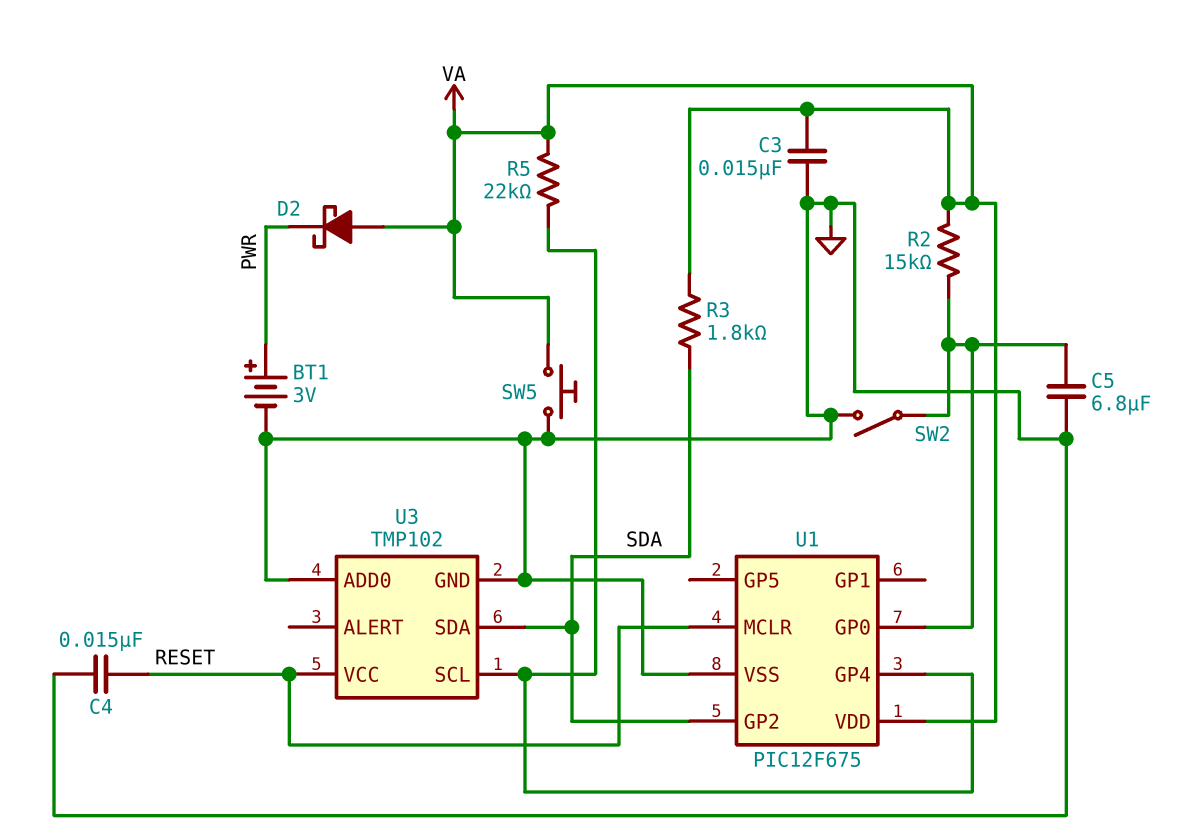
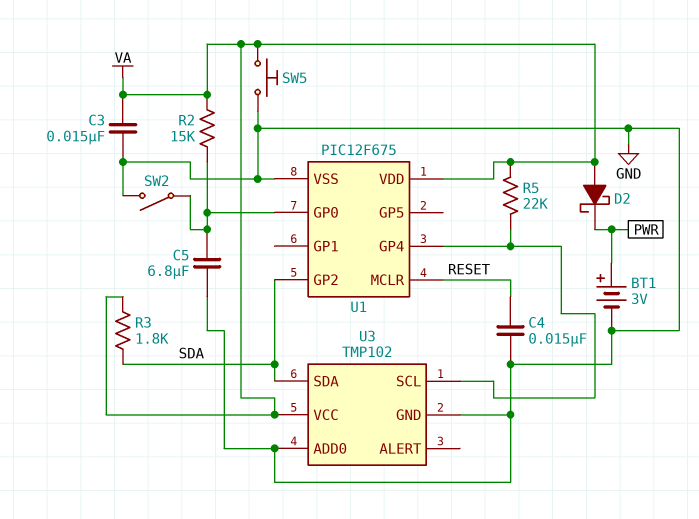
U3 pin VCC: RESET -> VA

